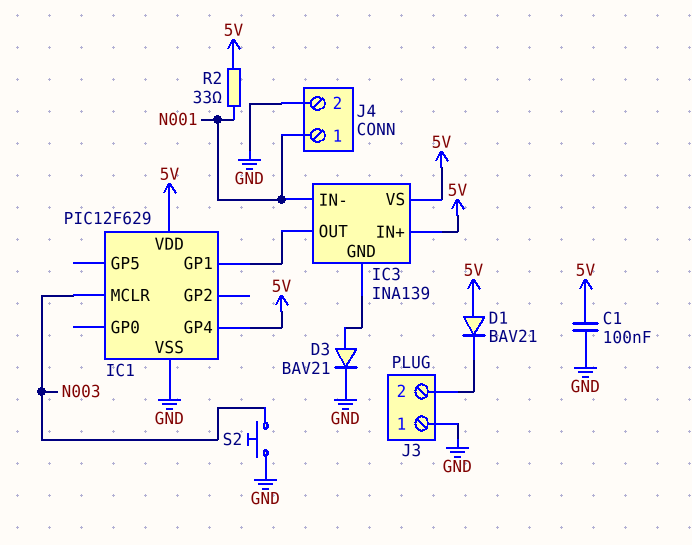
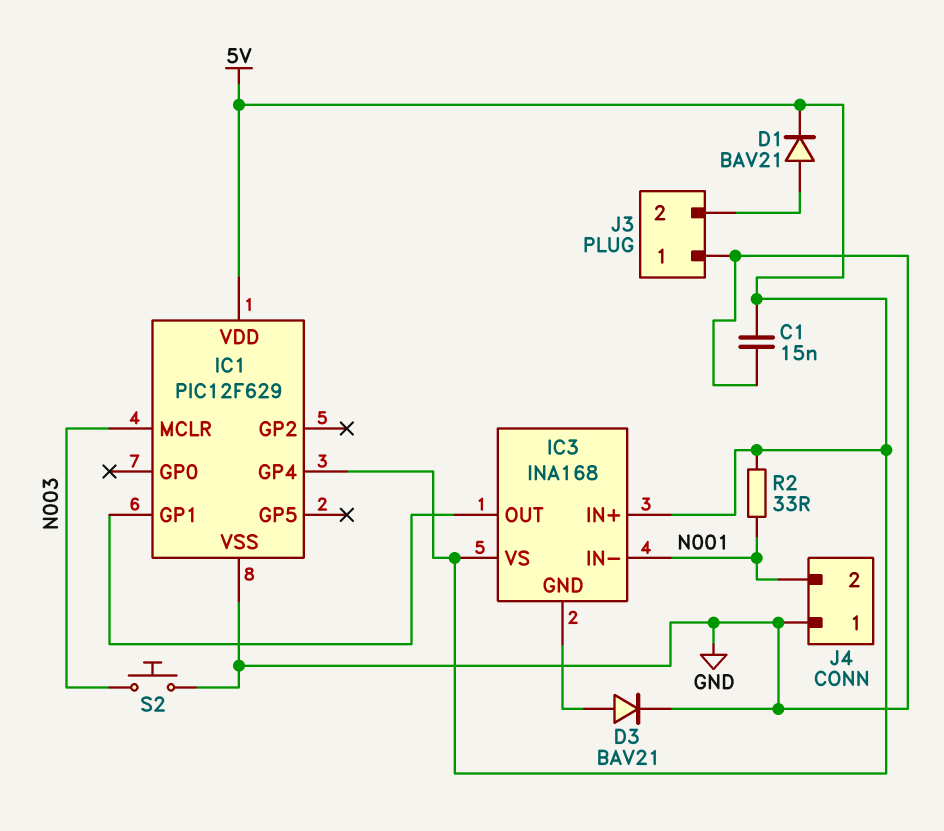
C1: 100nF (5V, GND) -> 15nF (5V, GND)
D1: diode BAV21 (A 5V, K J3/2) -> diode BAV21 (A J3/2, K 5V)
IC3: INA139 -> INA168
J4 pin 1: N001 -> GND
J4 pin 2: GND -> N001

